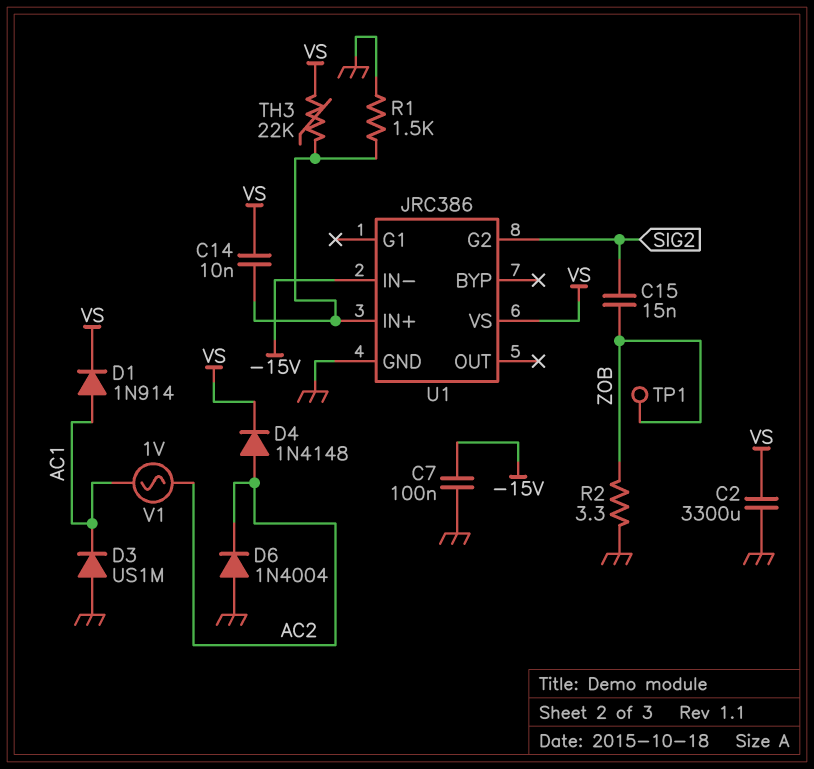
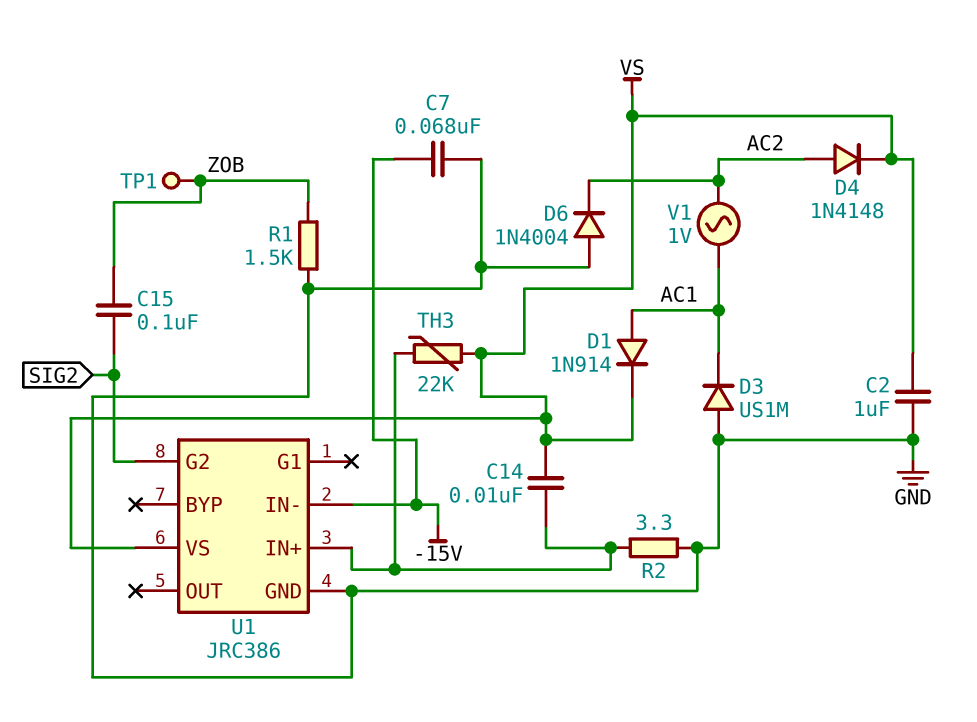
C2: 3300uF (GND, VS) -> 1uF (GND, VS)
C7: 100nF (-15V, GND) -> 68nF (-15V, GND)
C15: 15nF (SIG2, ZOB) -> 100nF (SIG2, ZOB)
R1: 1.5k (GND, U1/IN+) -> 1.5k (GND, ZOB)
R2: 3.3 (GND, ZOB) -> 3.3 (GND, U1/IN+)

